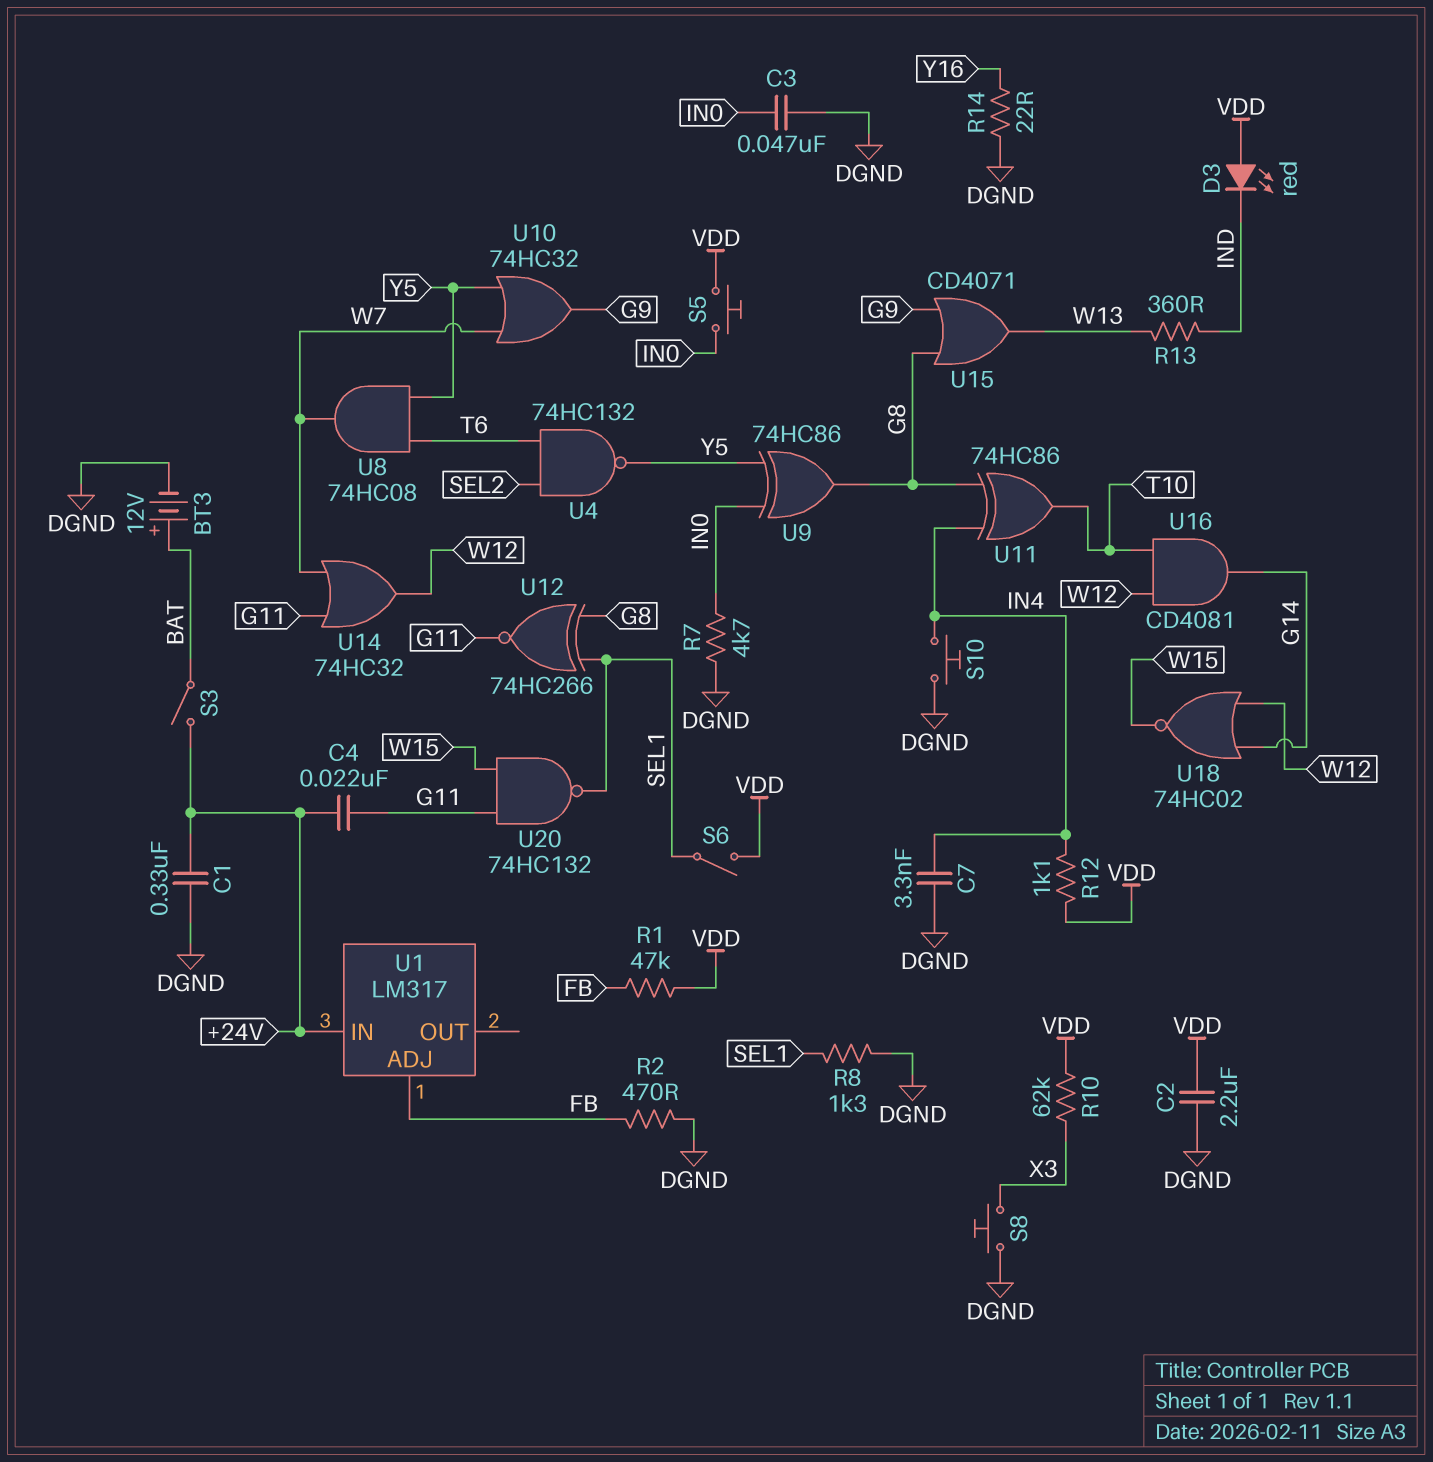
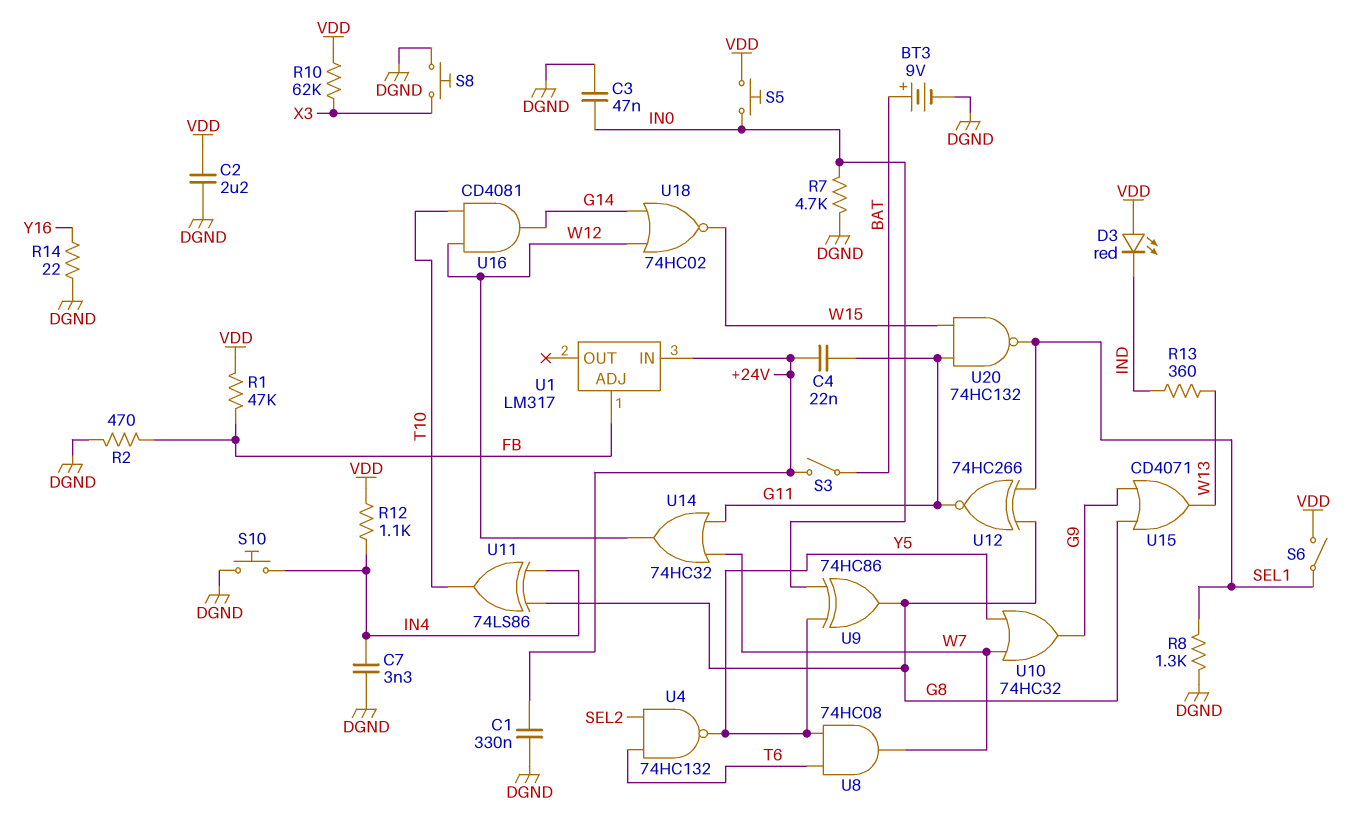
BT3: 12V (plus BAT, minus DGND) -> 9V (plus BAT, minus DGND)
U11: XOR 74HC86 (in G8, in IN4, out T10) -> XOR 74LS86 (in G8, in IN4, out T10)

